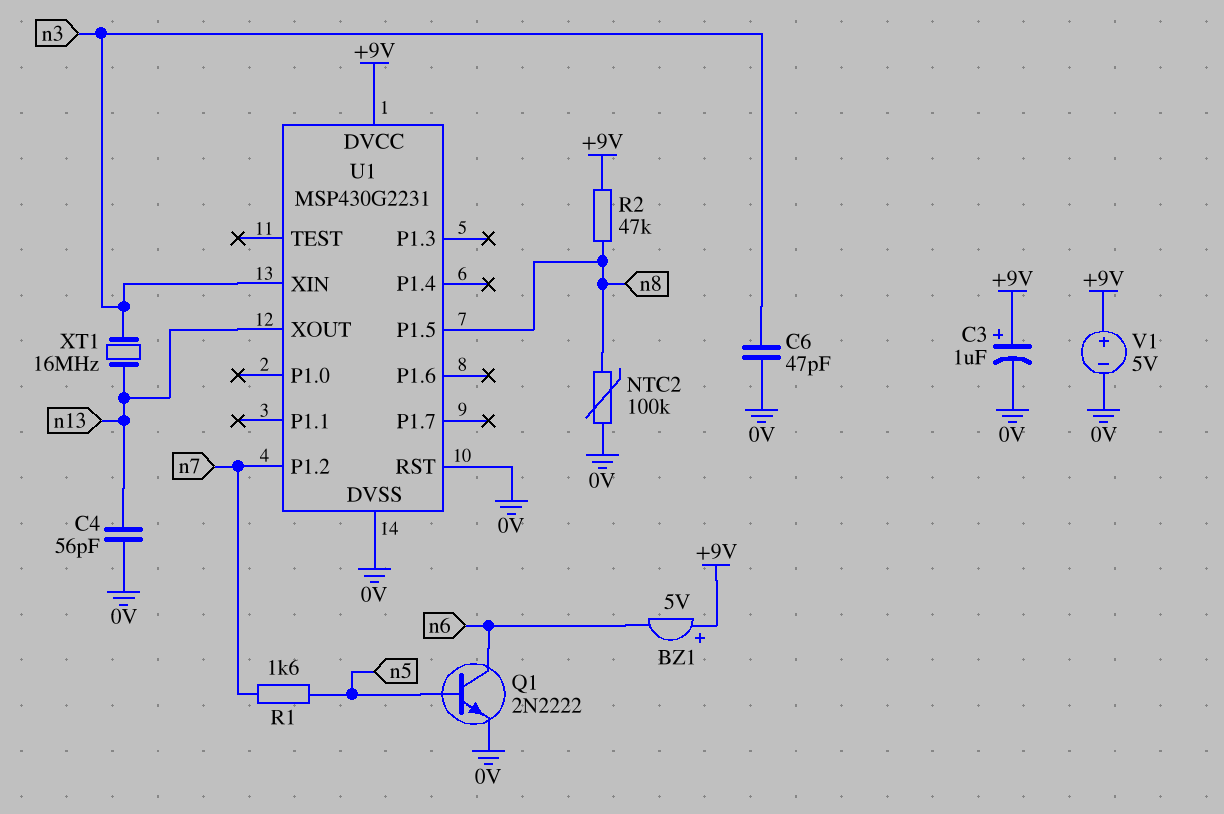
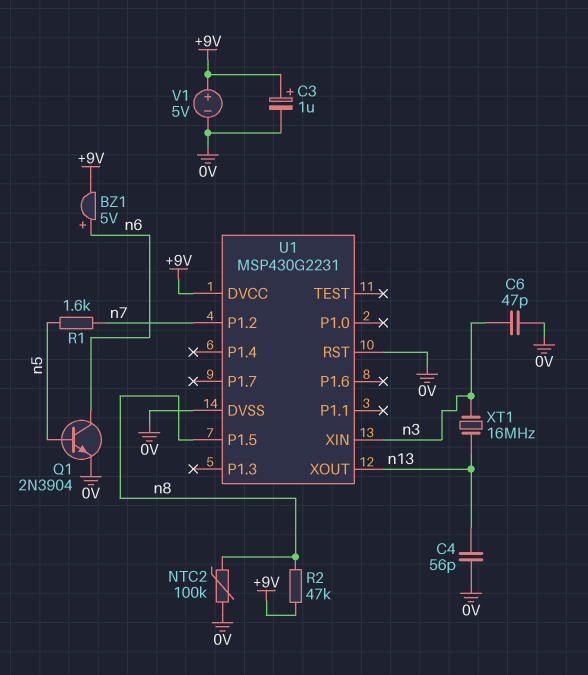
BZ1: buzzer 5V (plus +9V, minus n6) -> buzzer 5V (plus n6, minus +9V)
Q1: NPN 2N2222 (B n5, C n6, E 0V) -> NPN 2N3904 (B n5, C n6, E 0V)

